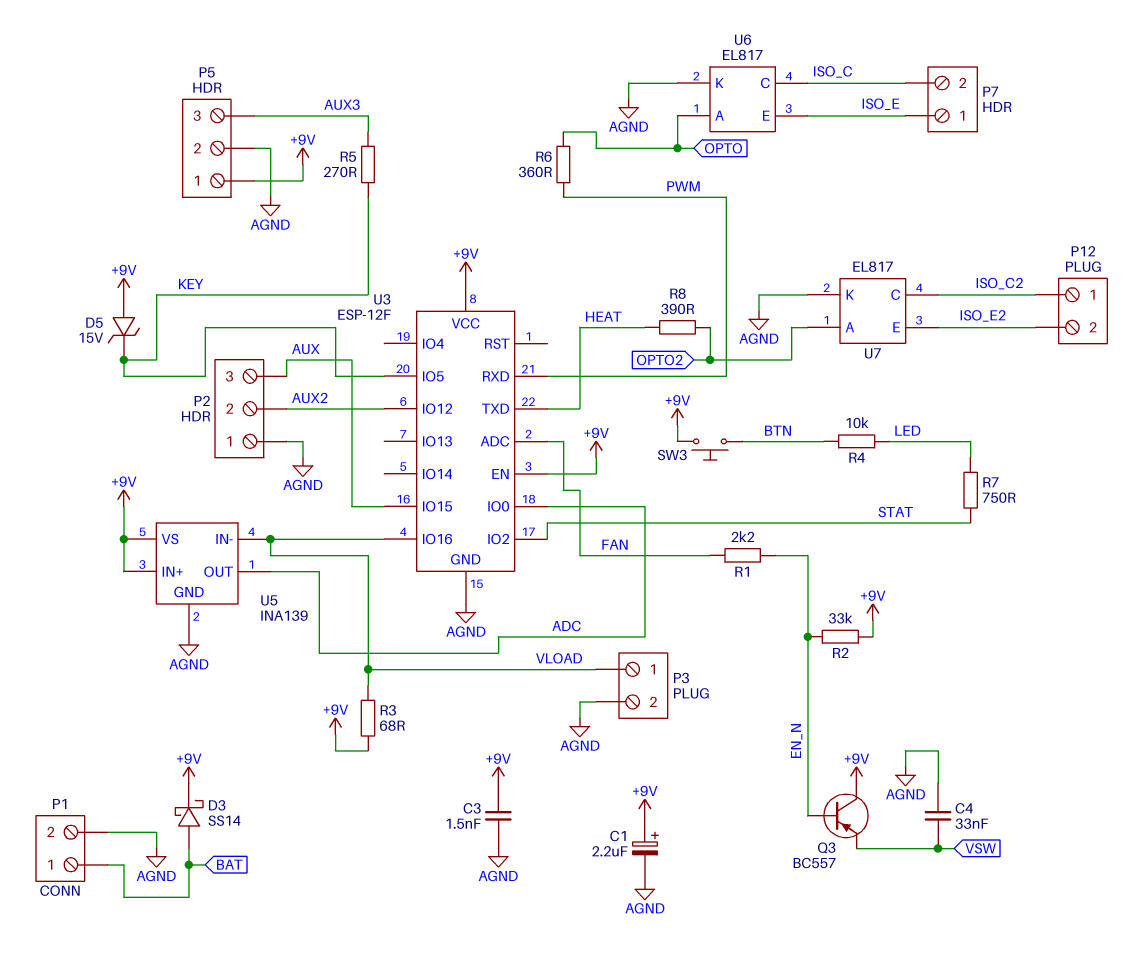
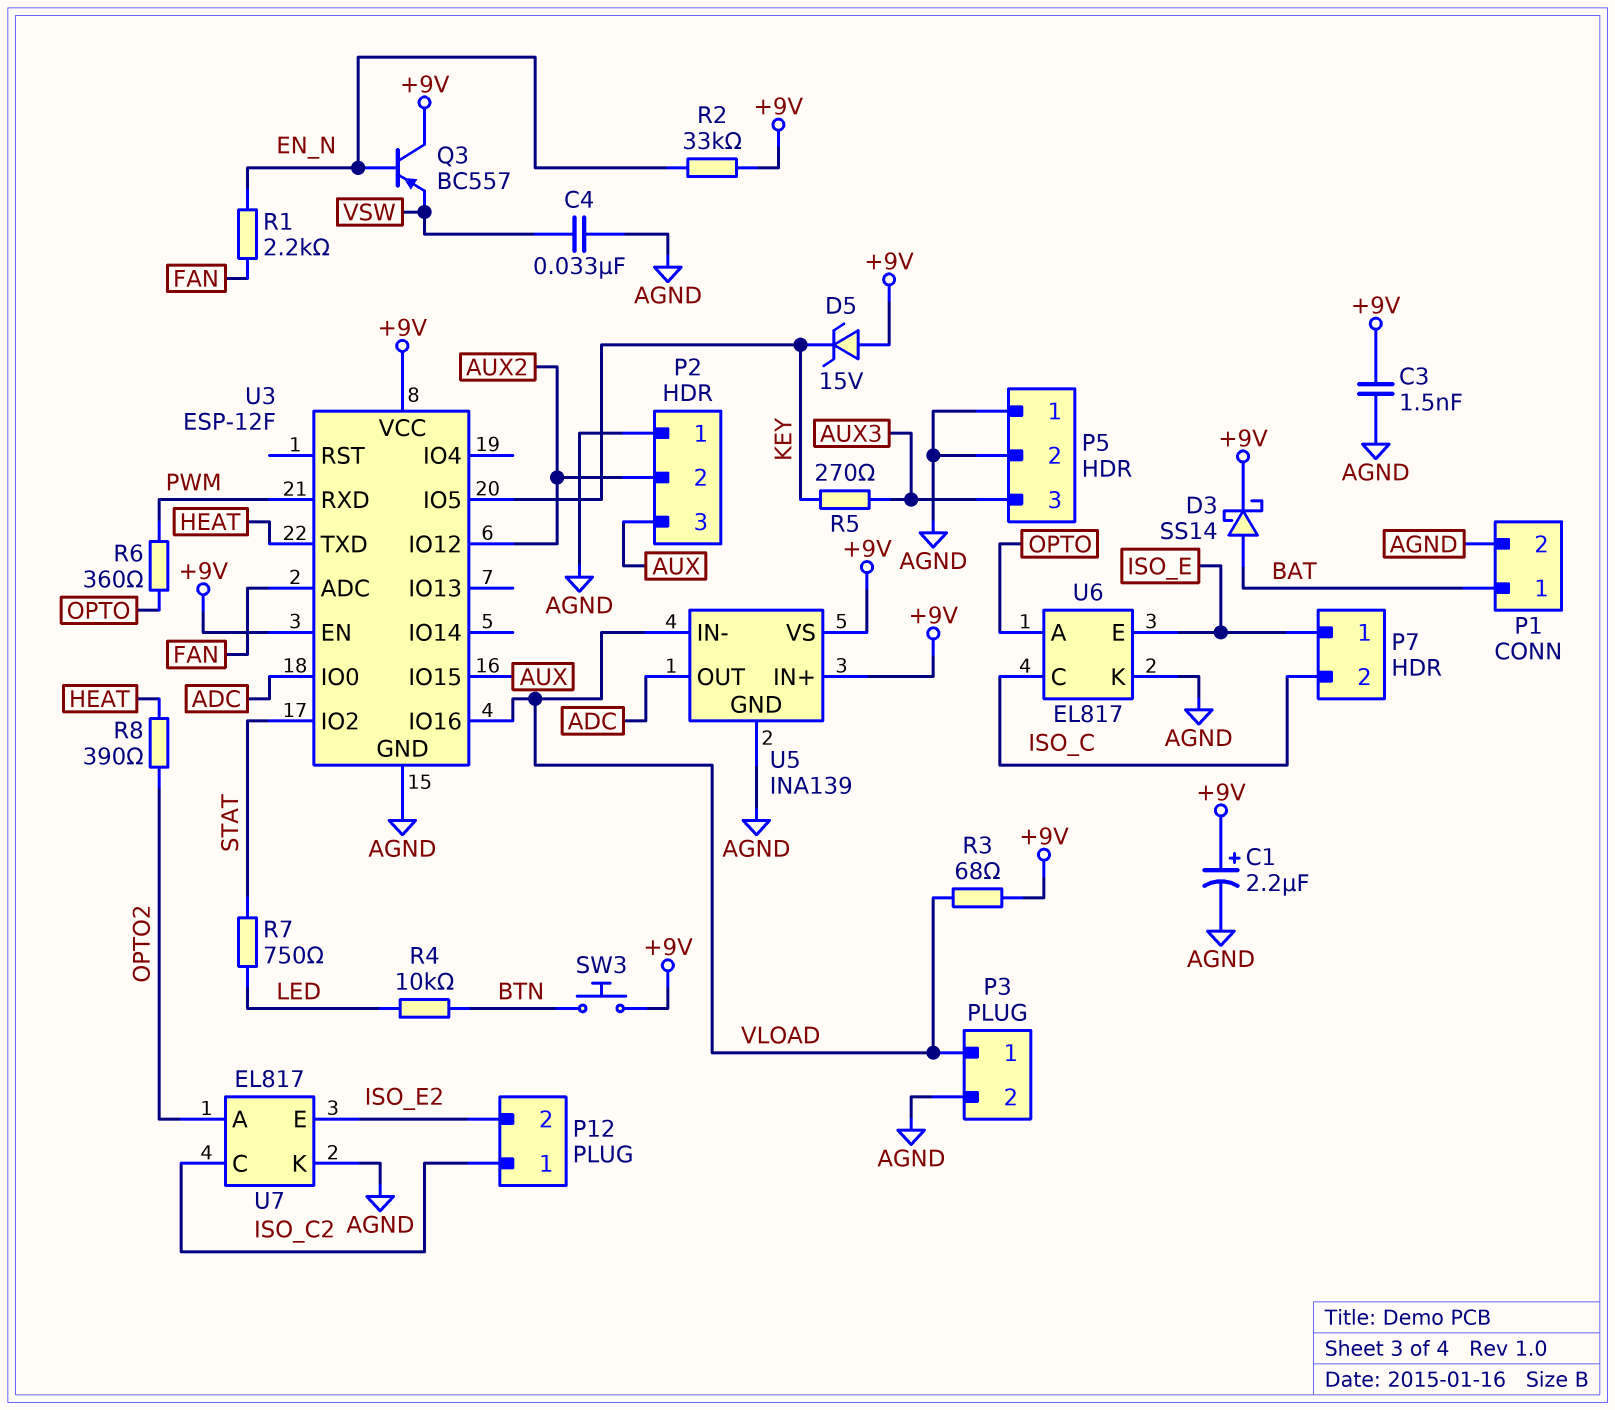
P5 pin 1: +9V -> AGND

